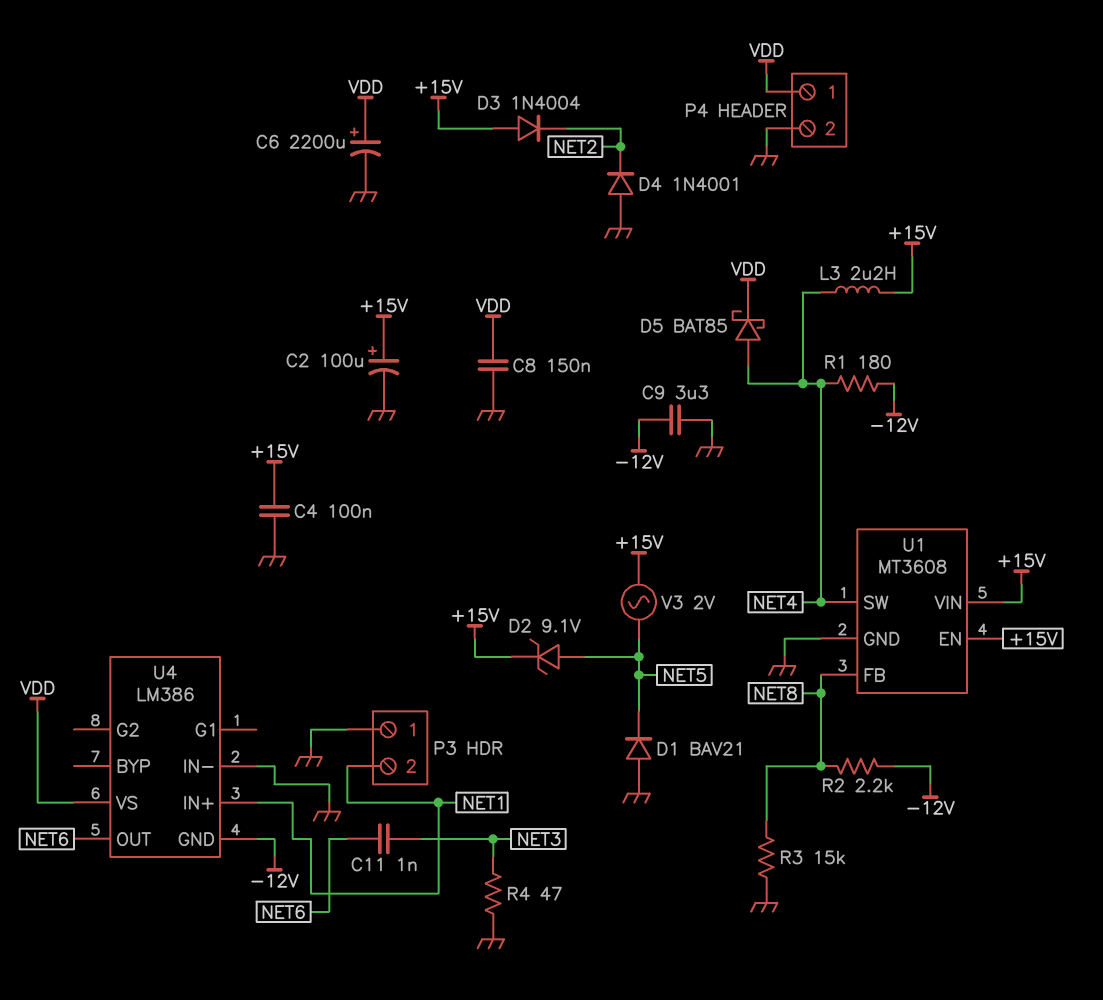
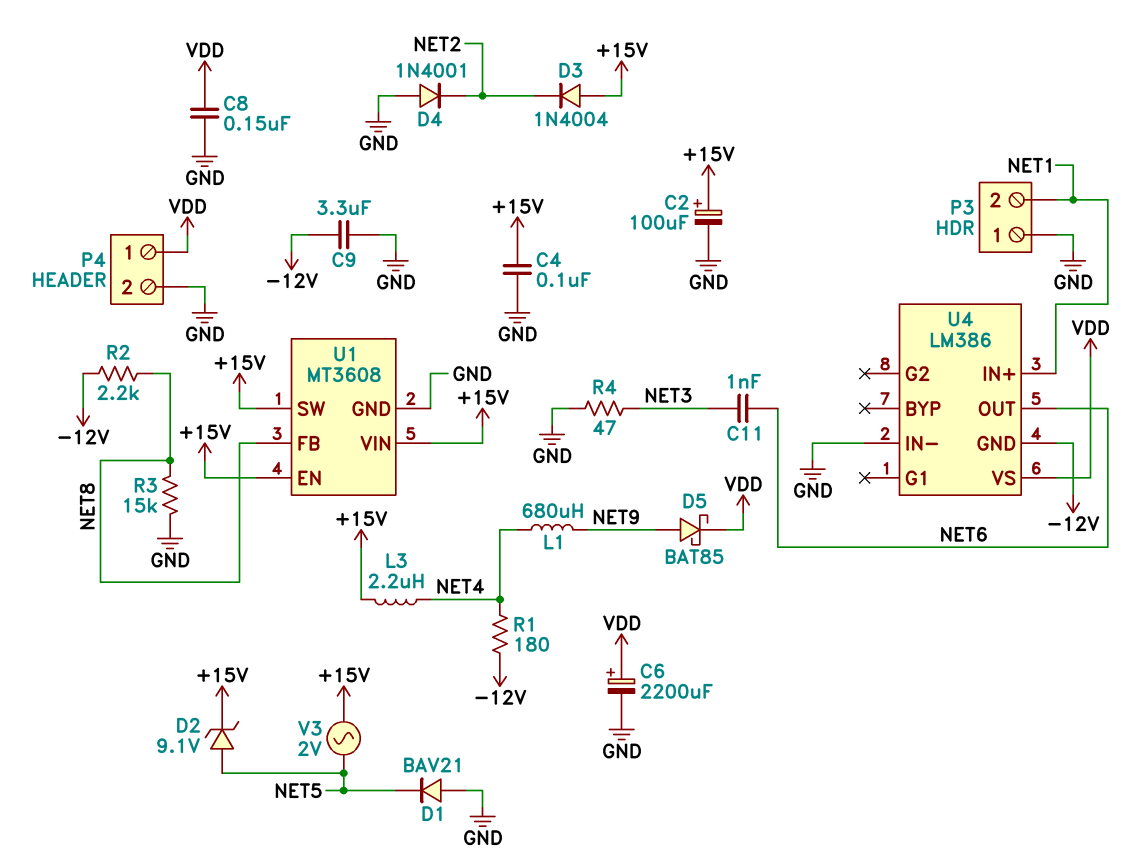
D5: schottky BAT85 (A NET4, K VDD) -> schottky BAT85 (A NET9, K VDD)
L1: none -> 680uH (NET4, NET9)
U1 pin SW: NET4 -> +15V

